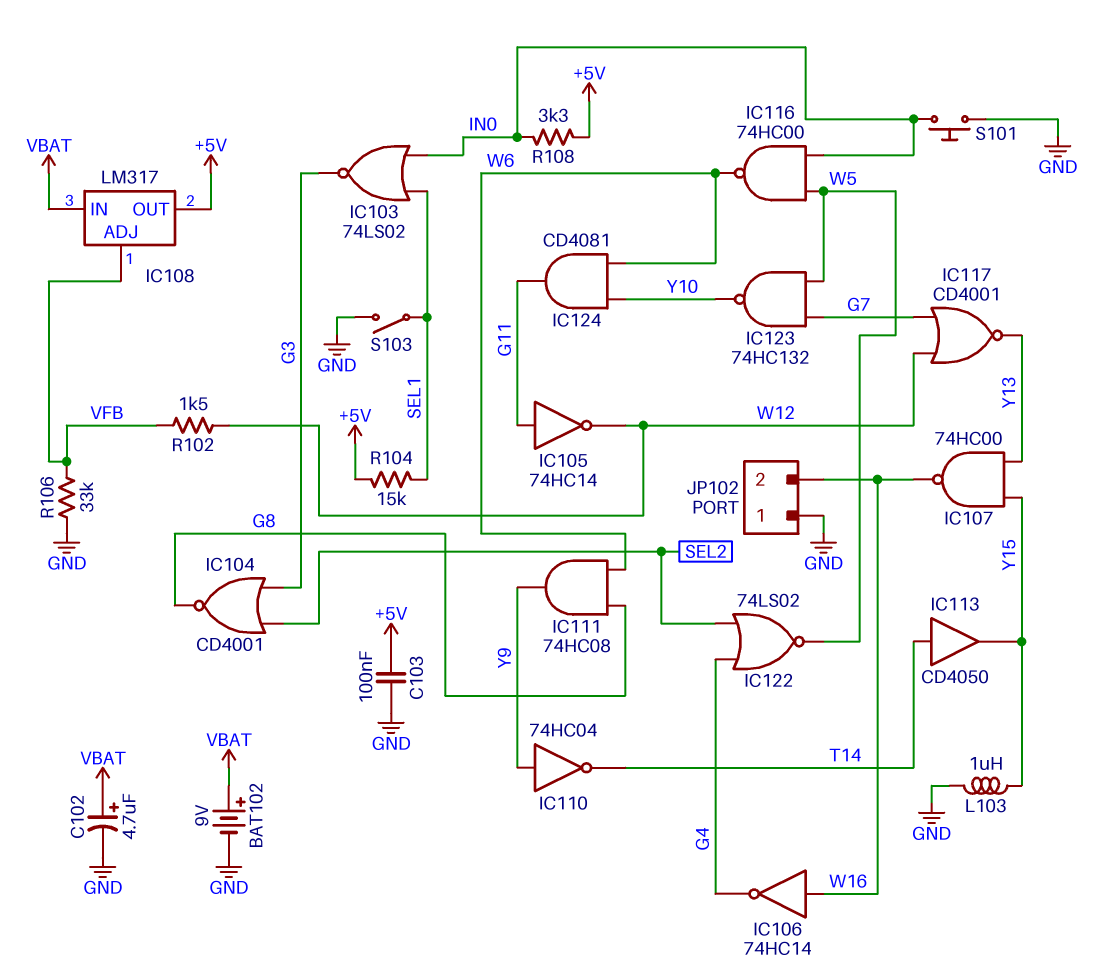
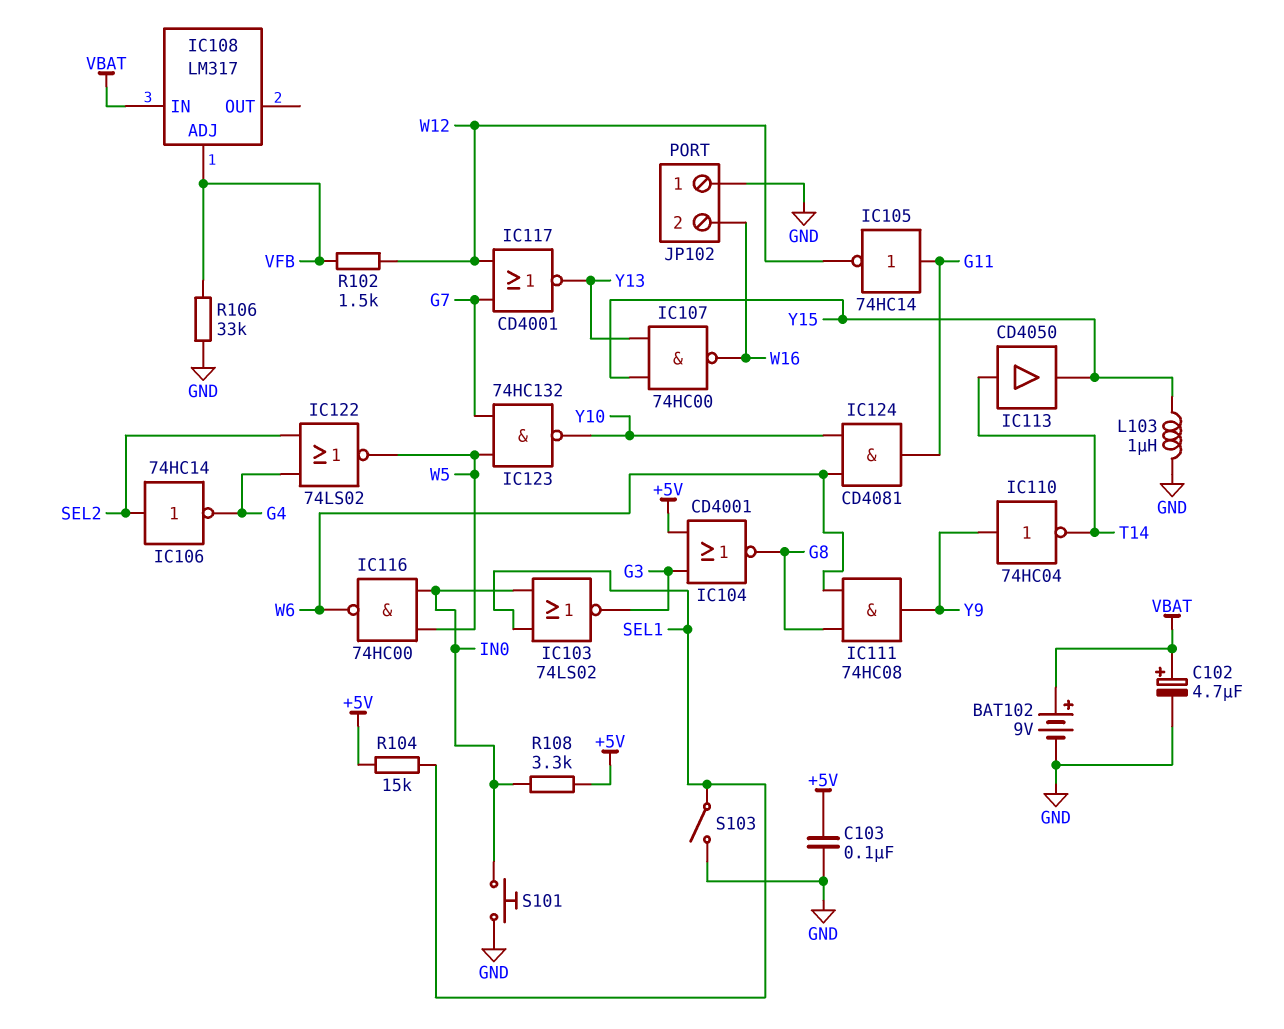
IC104: NOR CD4001 (in G3, in SEL2, out G8) -> NOR CD4001 (in +5V, in G3, out G8)
IC106: NOT 74HC14 (in W16, out G4) -> NOT 74HC14 (in SEL2, out G4)
IC108 pin OUT: +5V -> none

